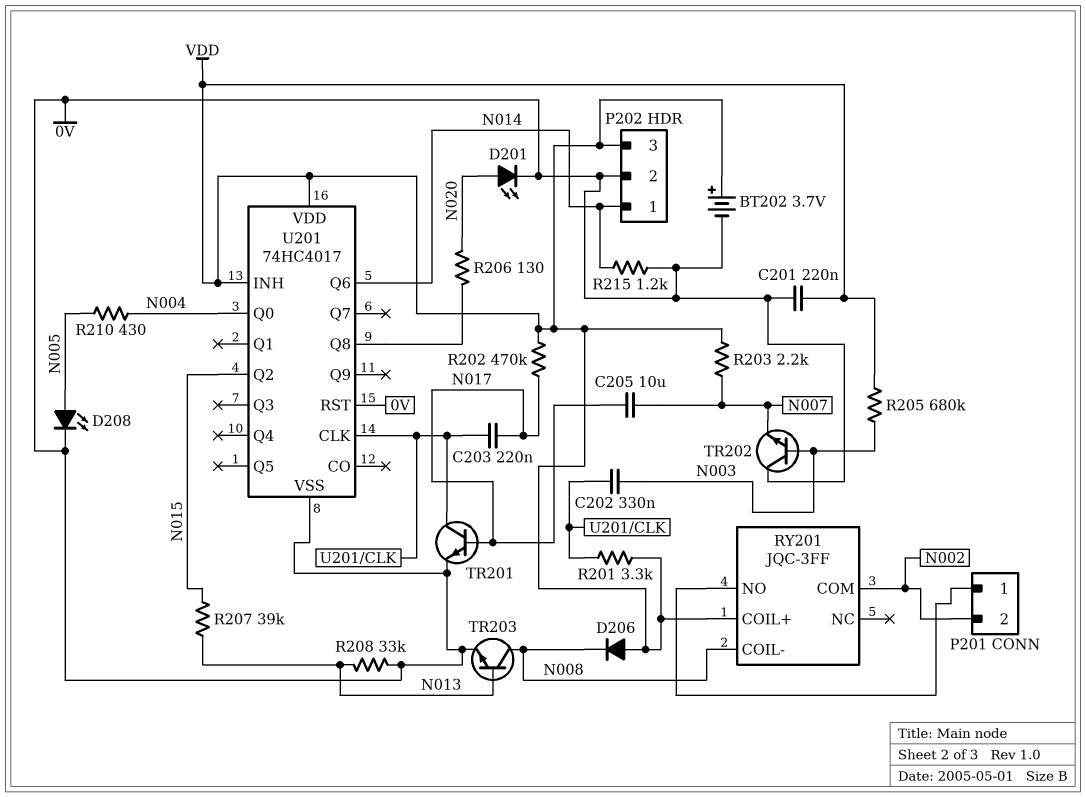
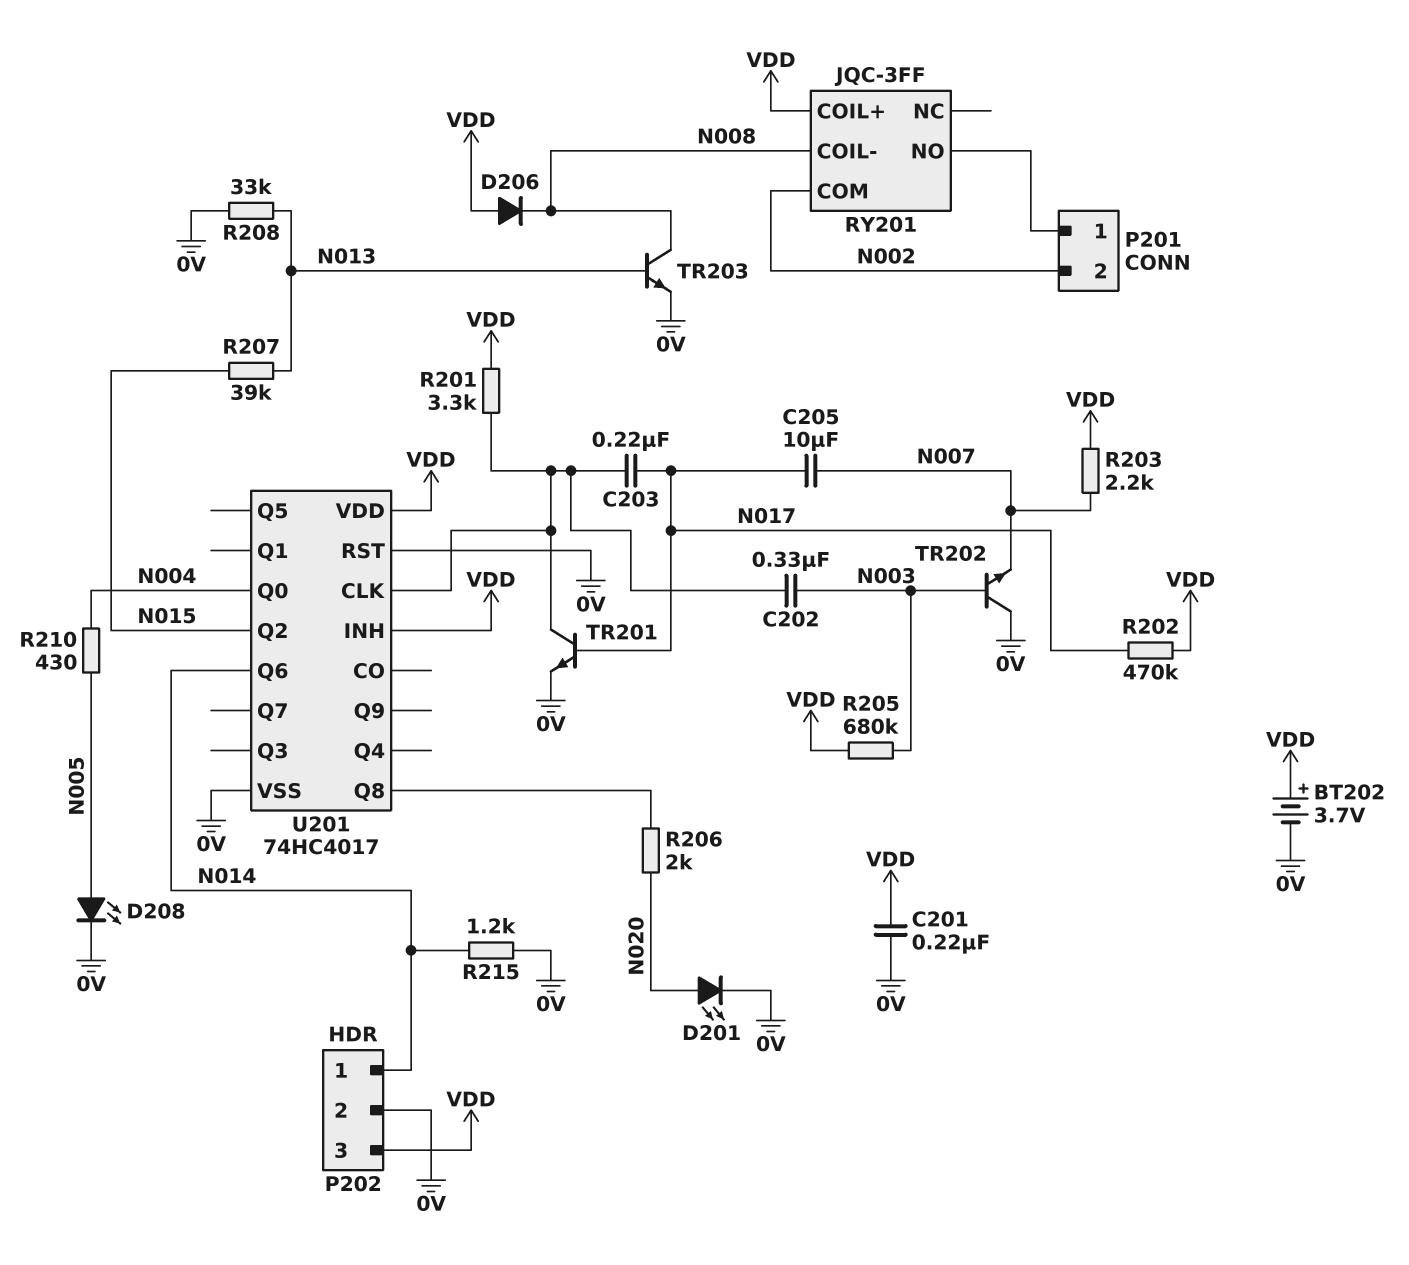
R206: 130 (N020, U201/Q8) -> 2k (N020, U201/Q8)

